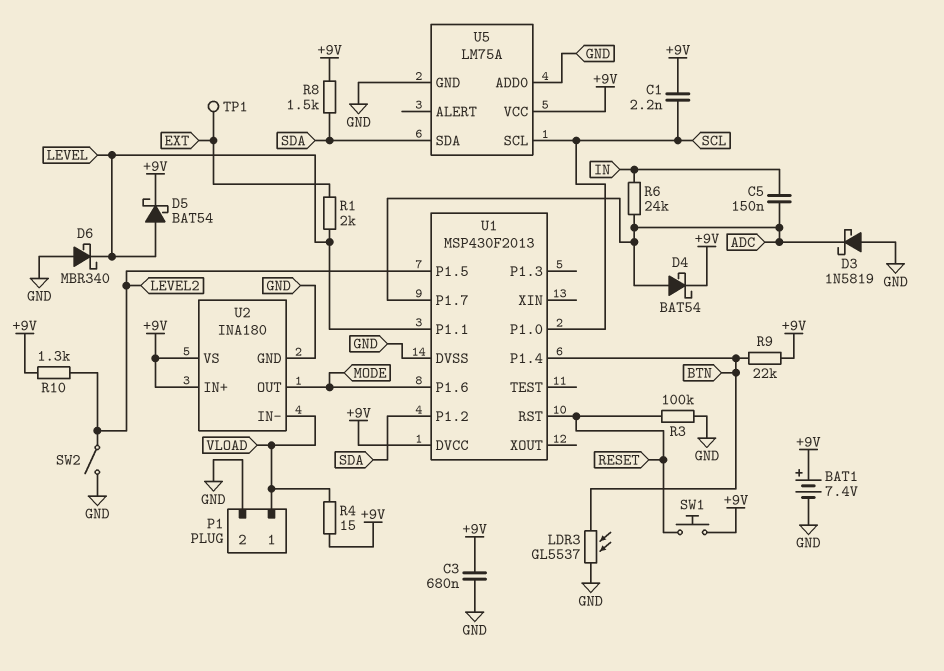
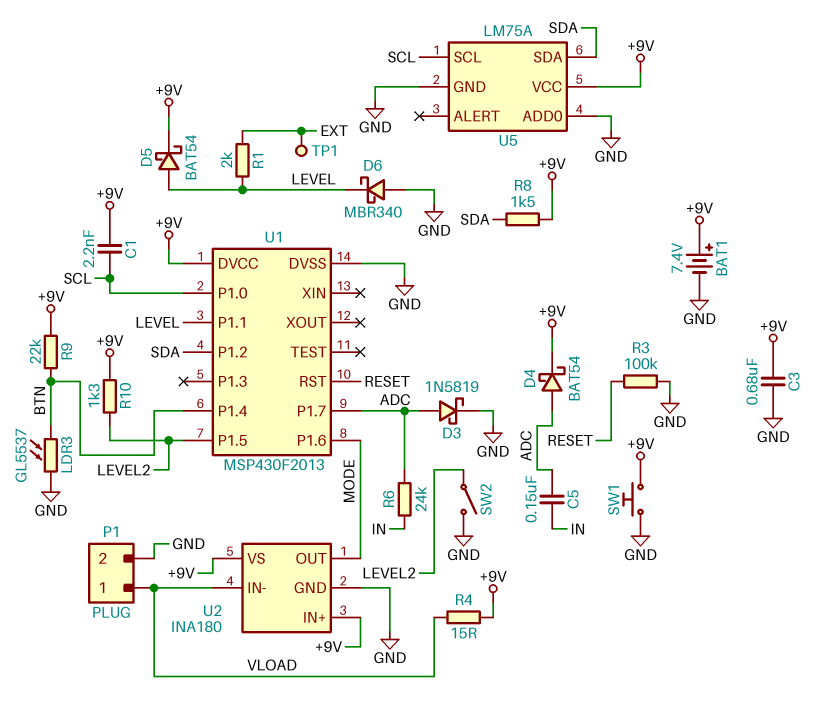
D3: schottky 1N5819 (A GND, K ADC) -> schottky 1N5819 (A ADC, K GND)
SW1: button (+9V, RESET) -> button (+9V, GND)

